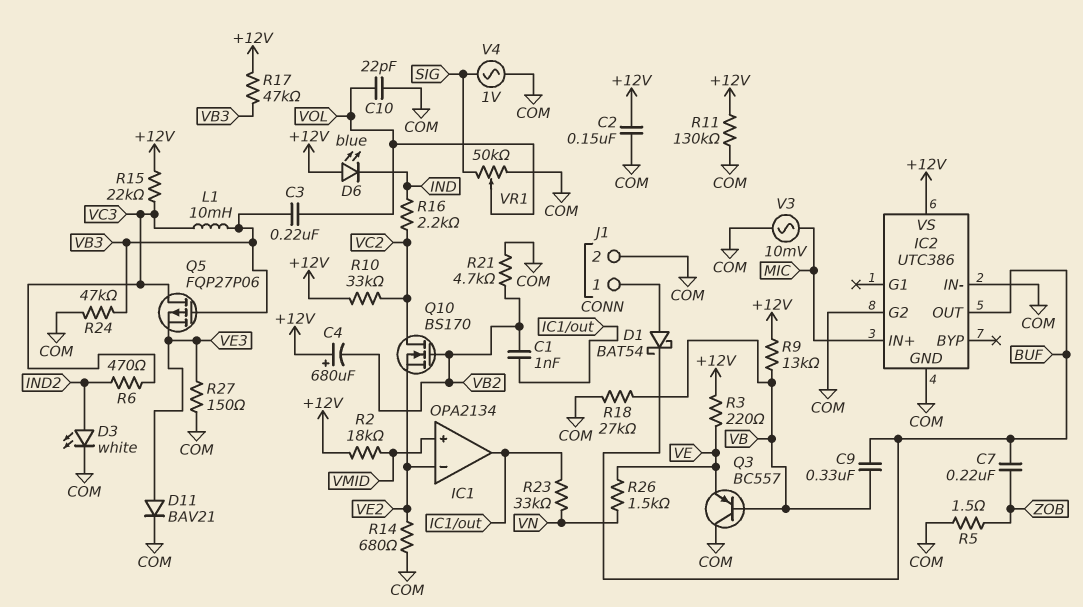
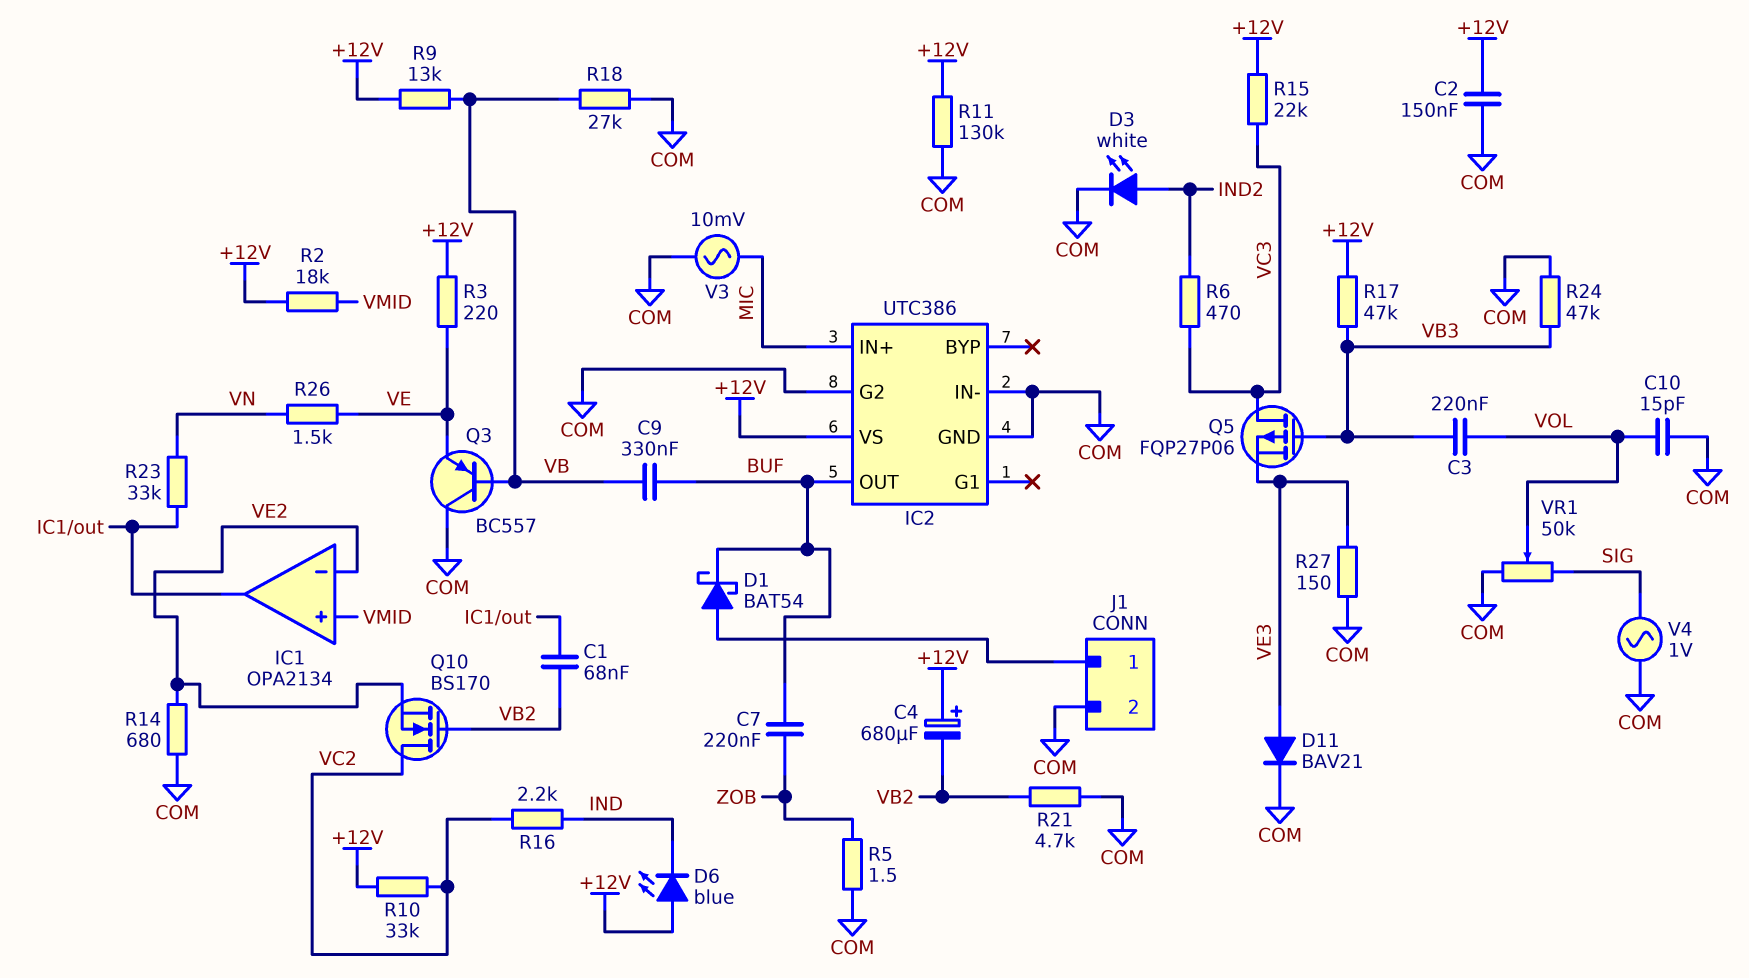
C1: 1nF (IC1/out, VB2) -> 68nF (IC1/out, VB2)
C10: 22pF (COM, VOL) -> 15pF (COM, VOL)
L1: 10mH (VB3, VC3) -> none

